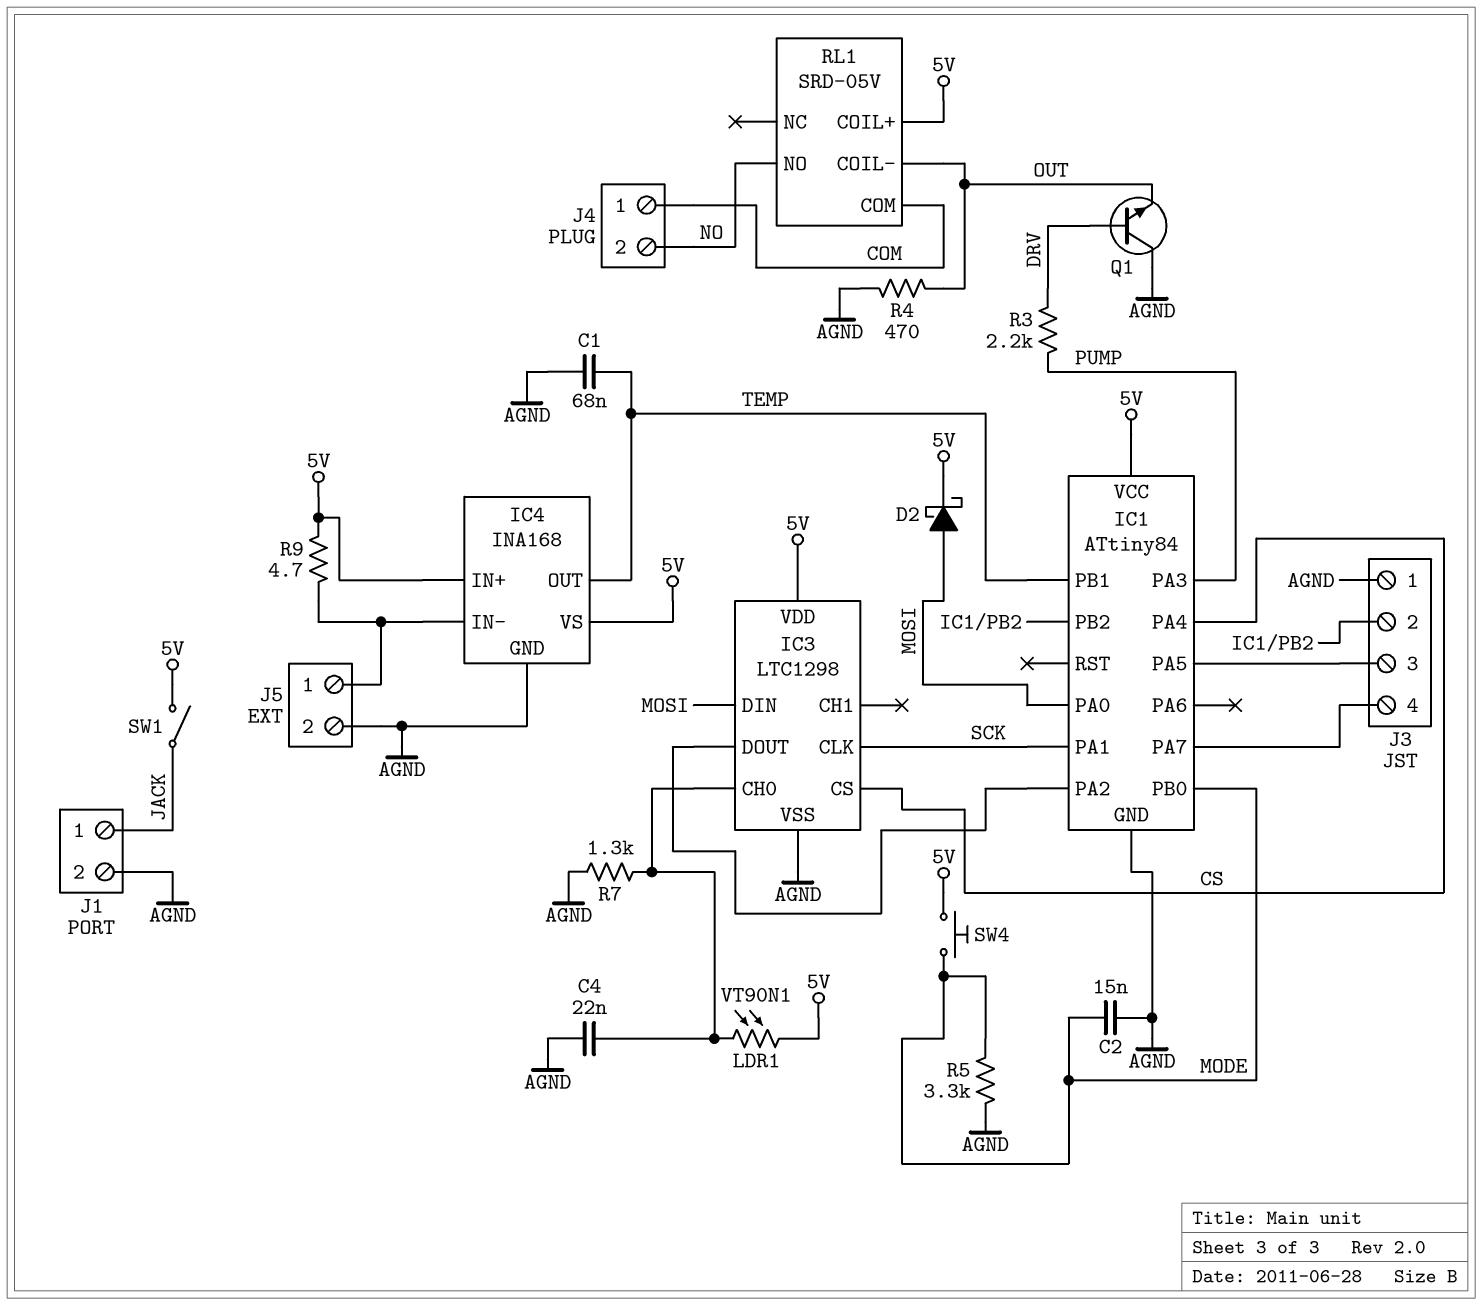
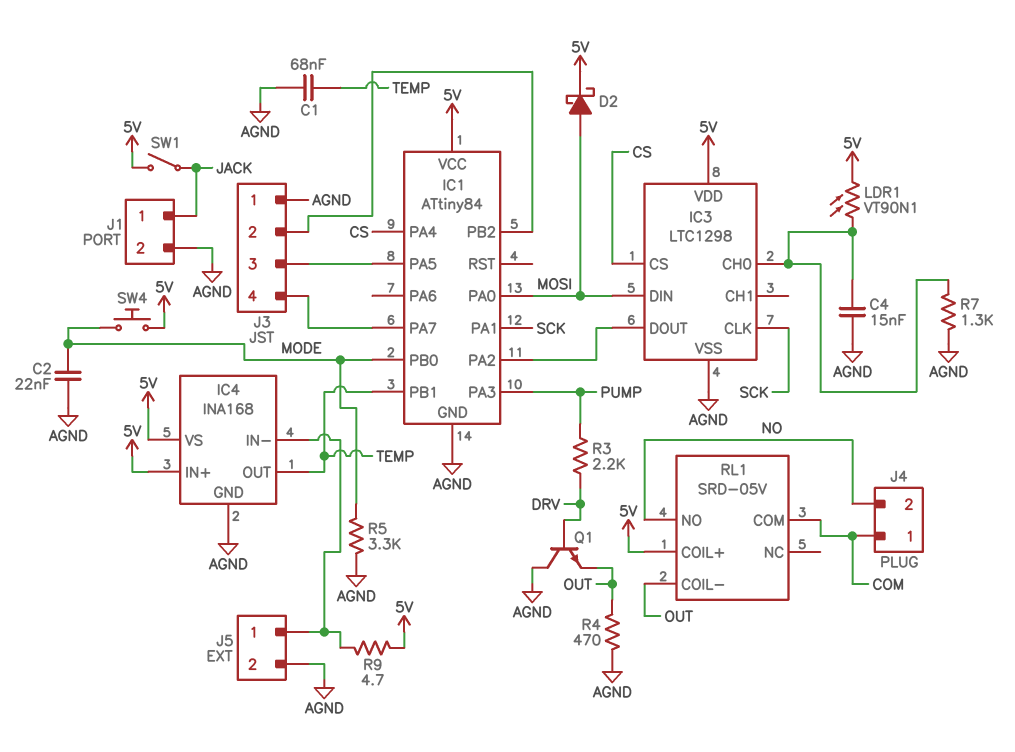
C2: 15nF (AGND, MODE) -> 22nF (AGND, MODE)
C4: 22nF (AGND, IC3/CH0) -> 15nF (AGND, IC3/CH0)

